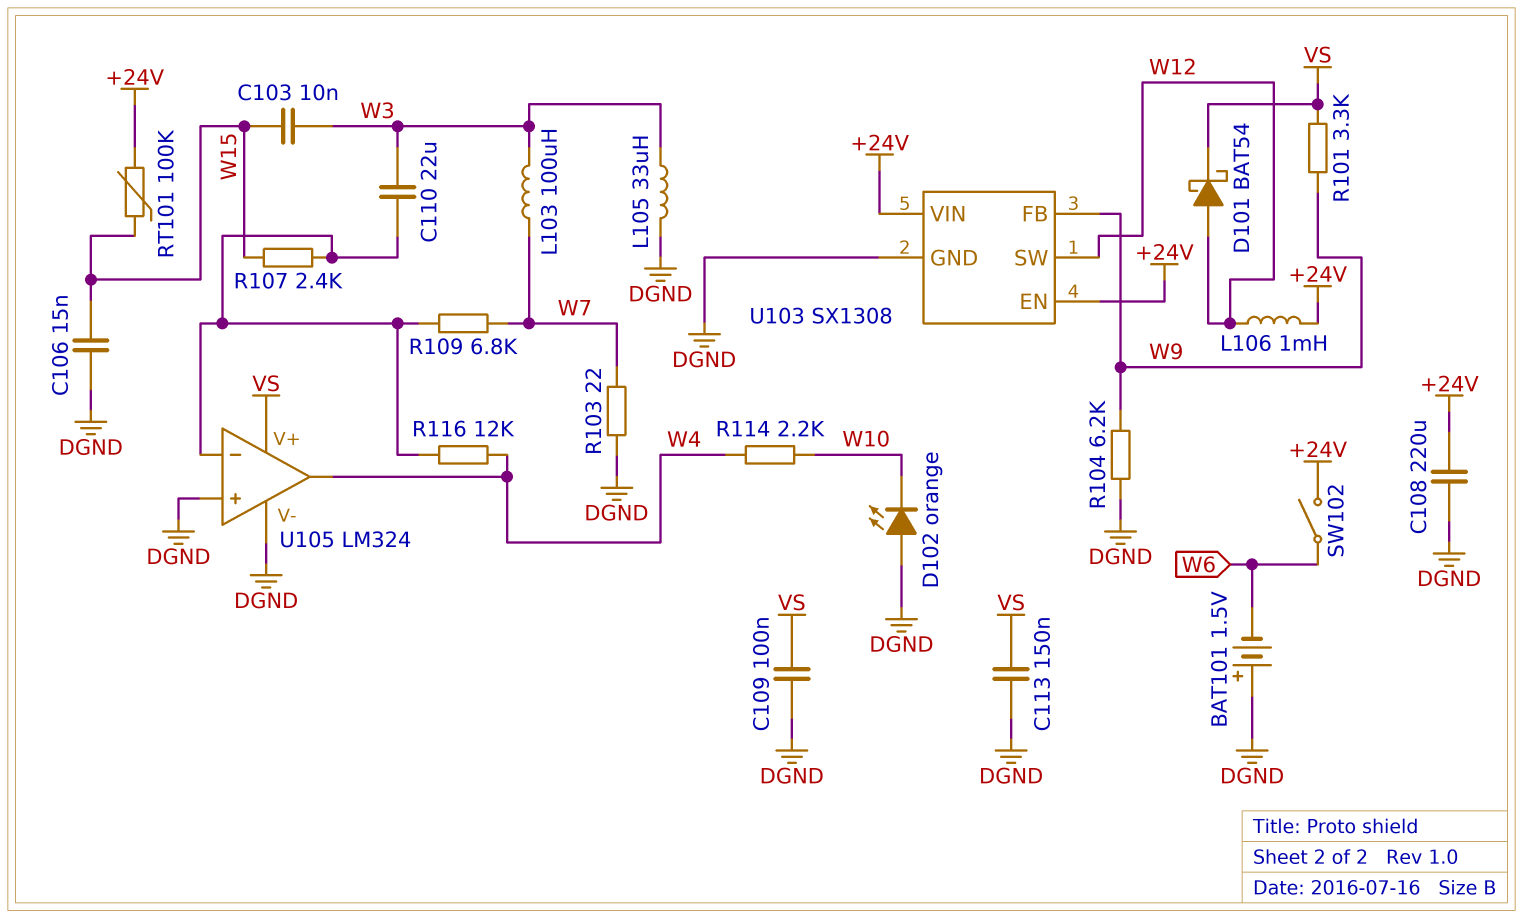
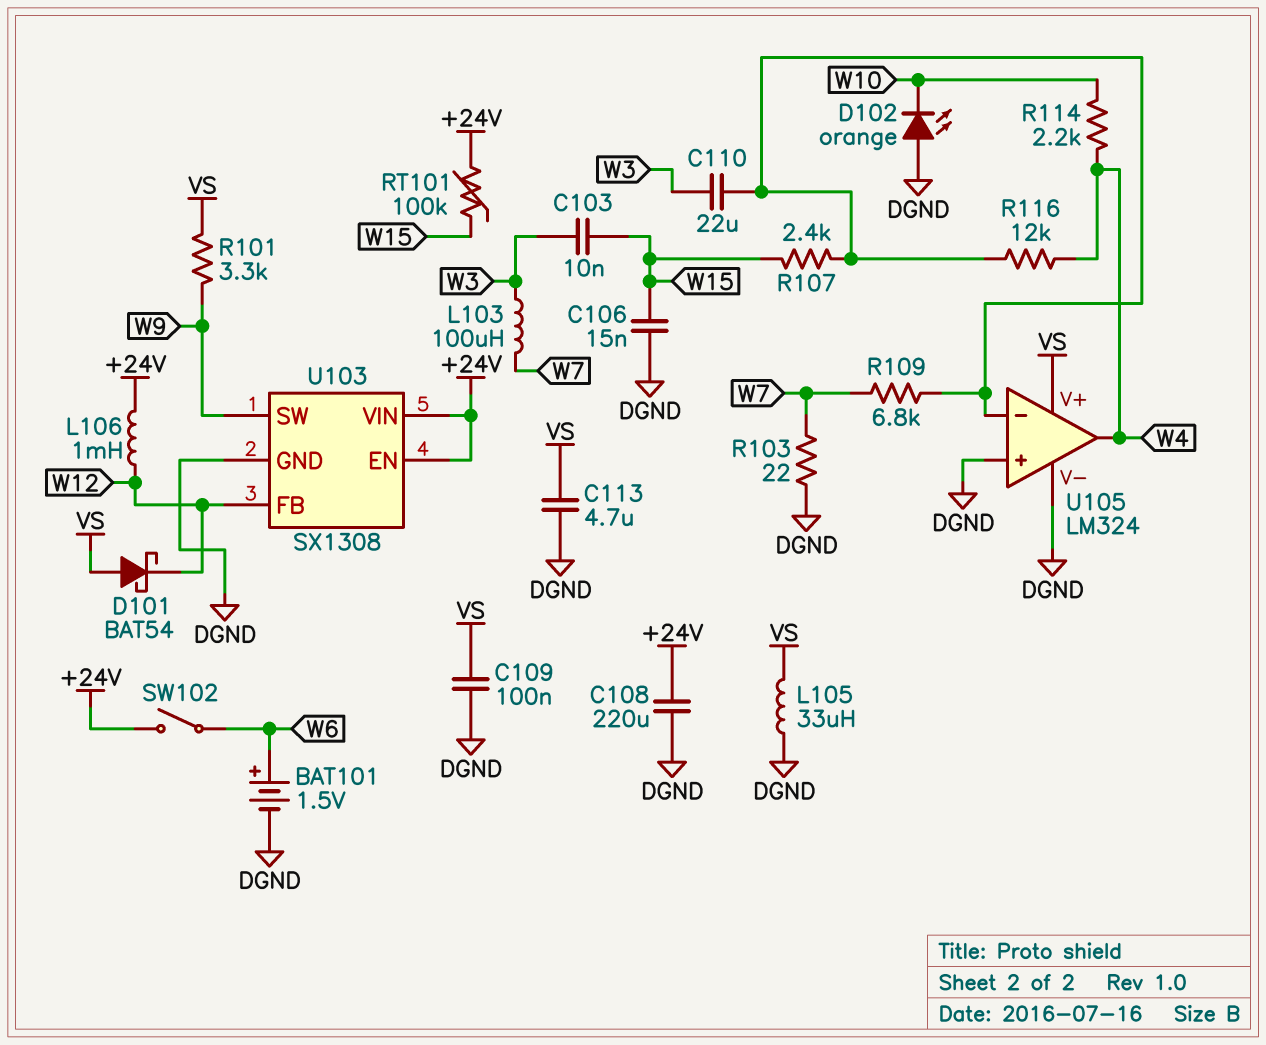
BAT101: 1.5V (plus DGND, minus W6) -> 1.5V (plus W6, minus DGND)
C113: 150nF (DGND, VS) -> 4.7uF (DGND, VS)
D101: schottky BAT54 (A W12, K VS) -> schottky BAT54 (A VS, K W12)
L105: 33uH (DGND, W3) -> 33uH (DGND, VS)
R104: 6.2k (DGND, W9) -> none
U103 pin FB: W9 -> W12
U103 pin SW: W12 -> W9

